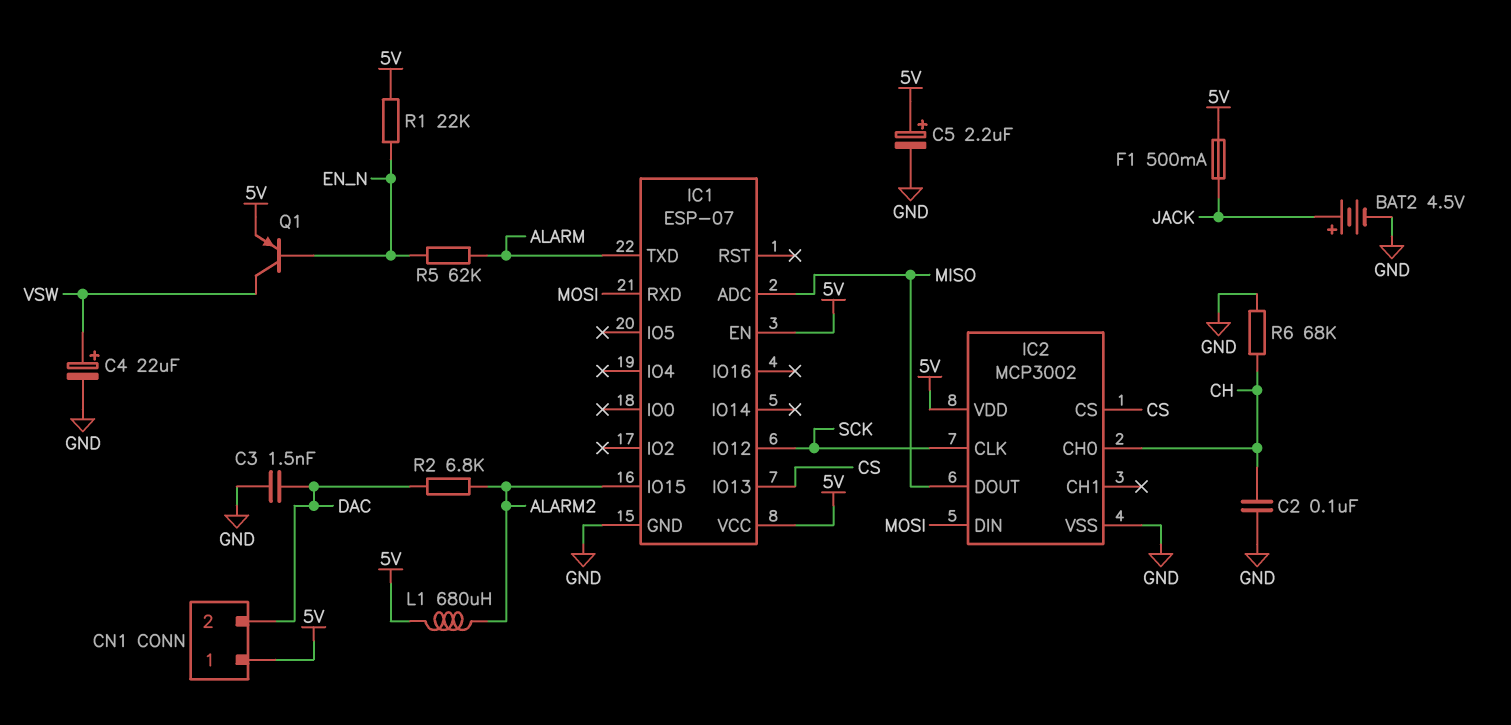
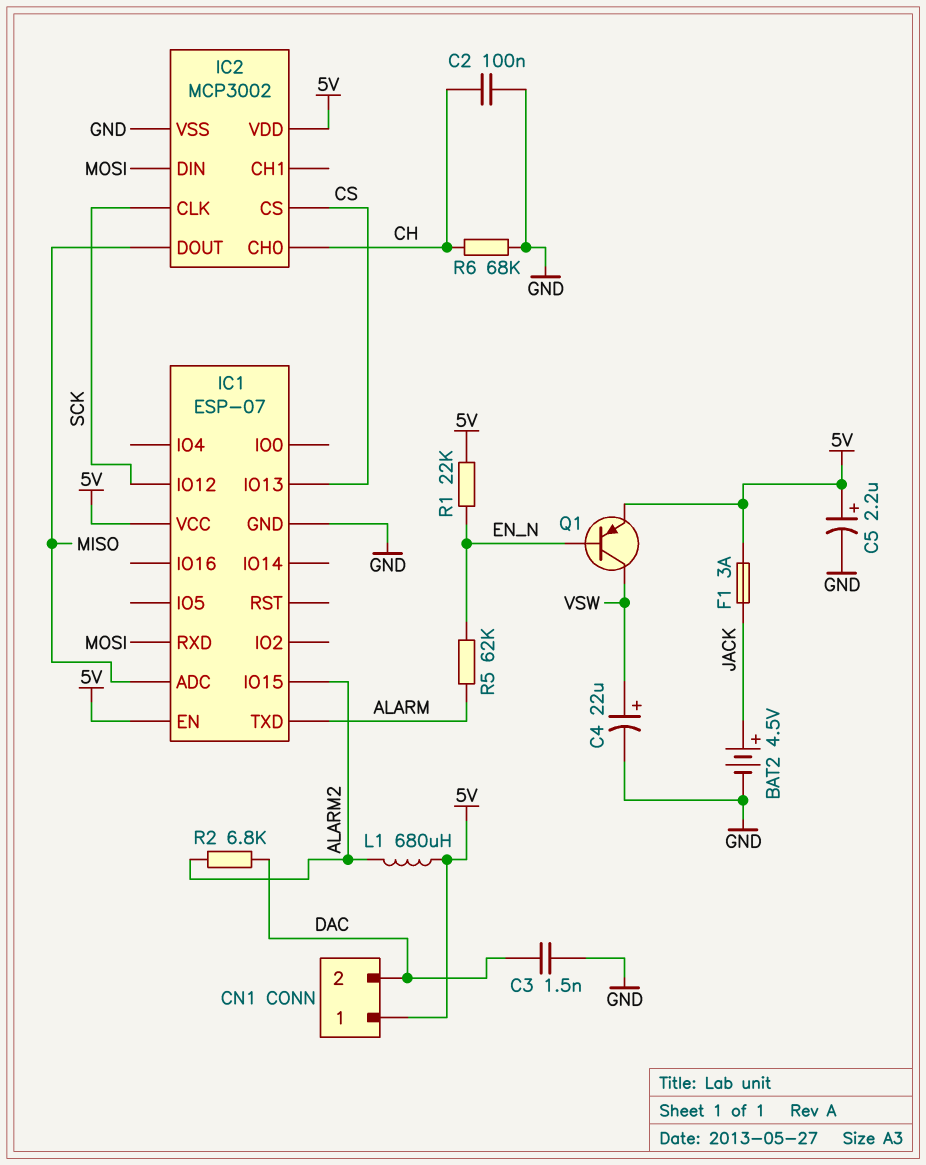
F1: 500mA (5V, JACK) -> 3A (5V, JACK)

